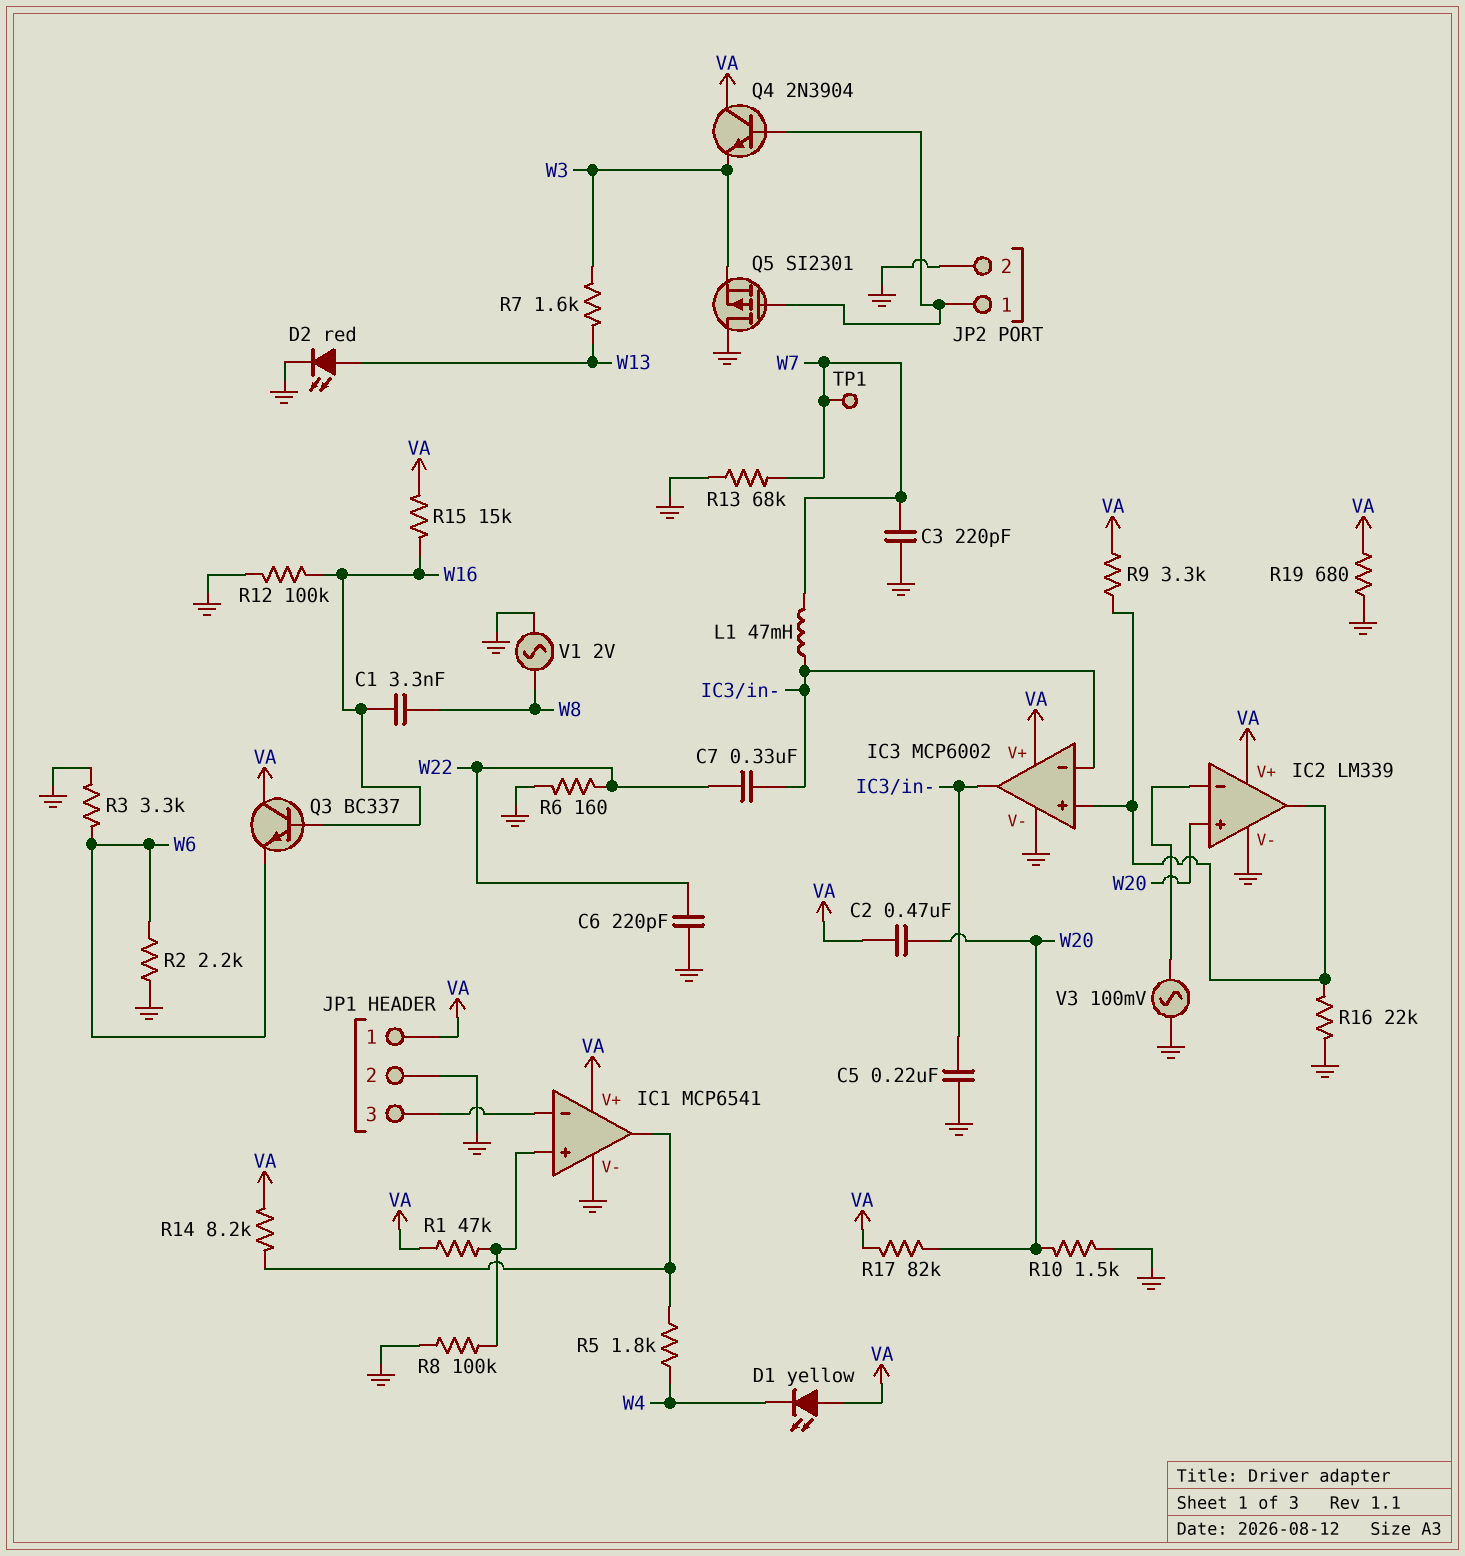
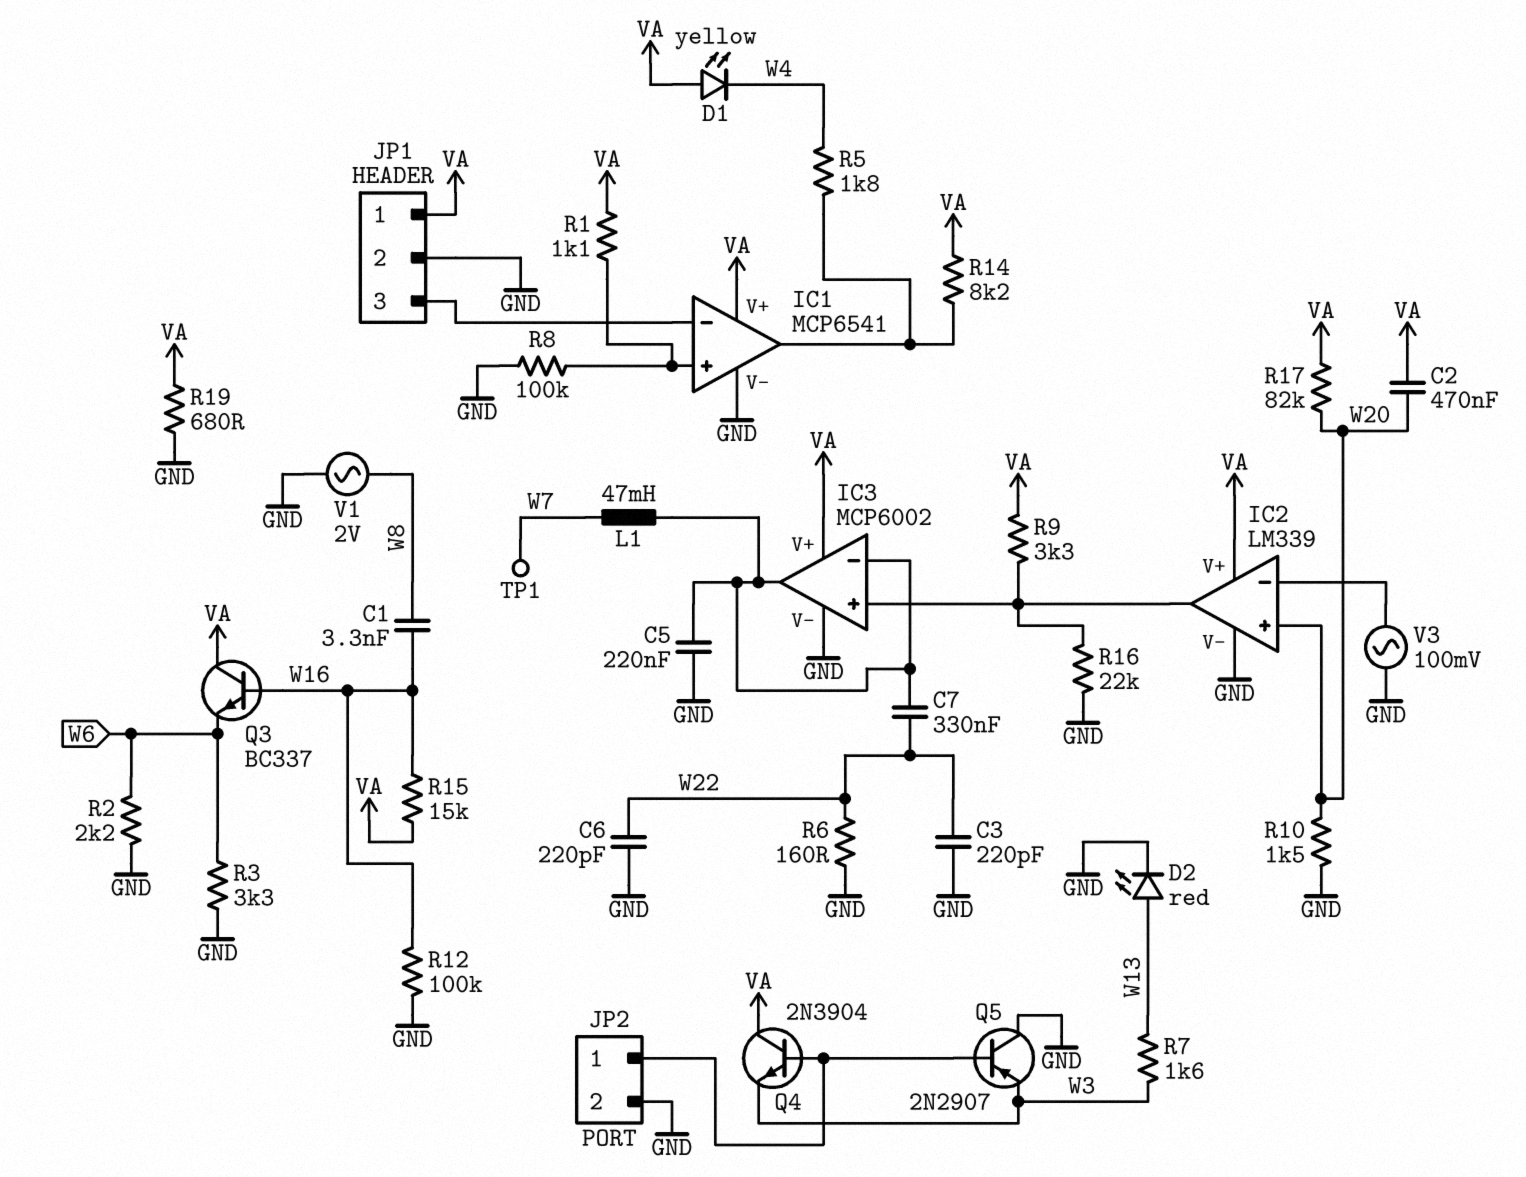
C3: 220pF (GND, W7) -> 220pF (GND, W22)
Q5: PMOS SI2301 (G JP2/1, D GND, S W3) -> PNP 2N2907 (B JP2/1, C GND, E W3)
R1: 47k (IC1/in+, VA) -> 1.1k (IC1/in+, VA)
R13: 68k (GND, W7) -> none

